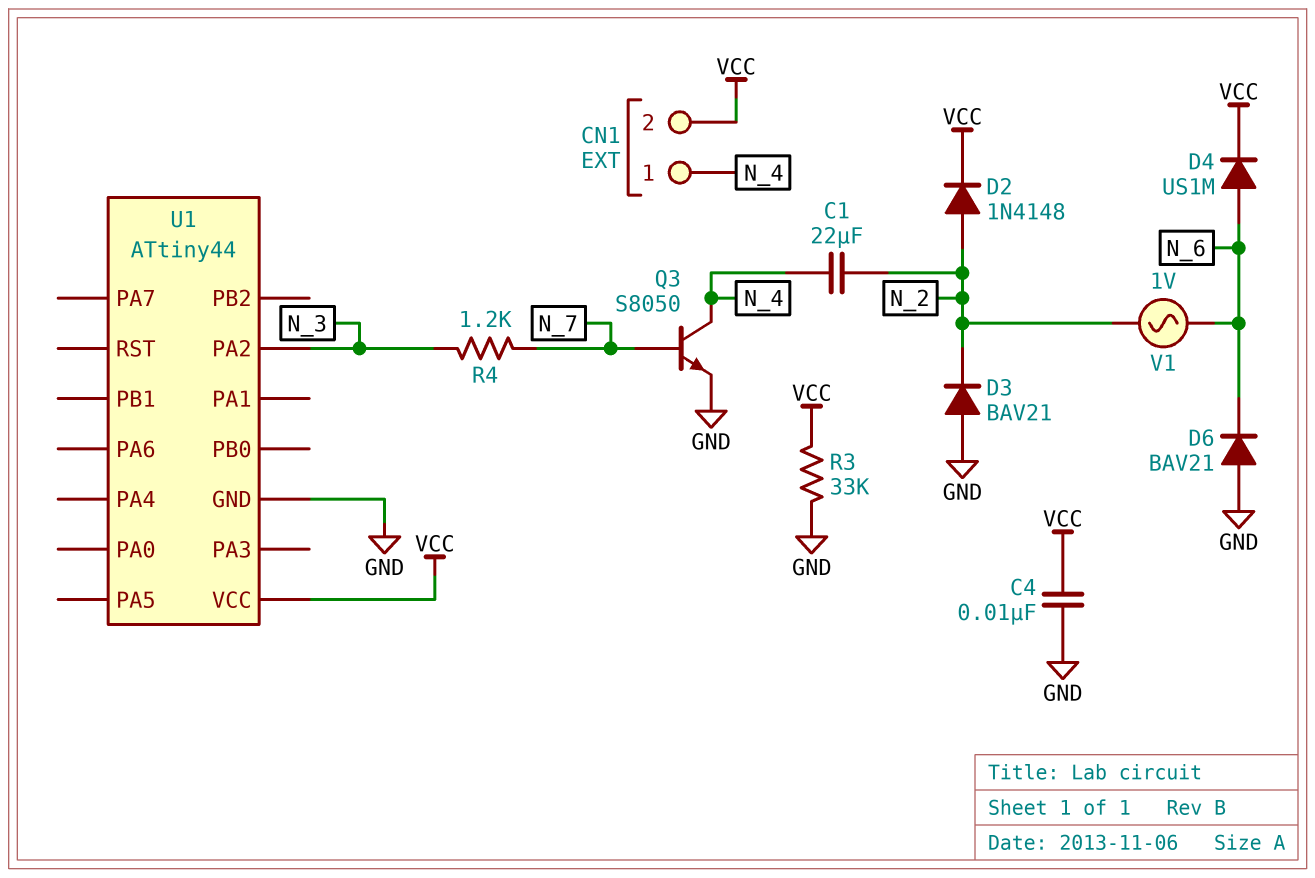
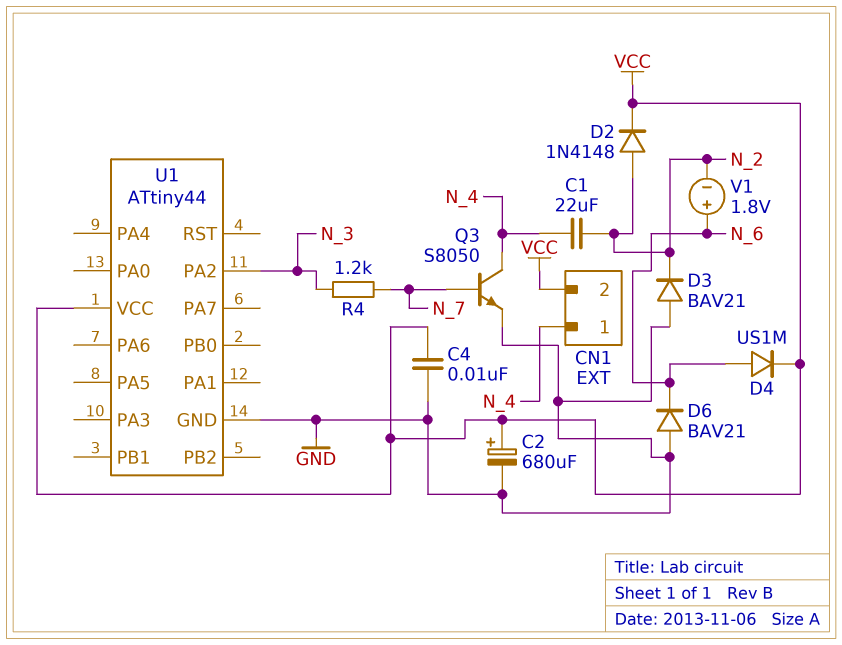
C2: none -> 680uF (plus VCC, minus GND)
R3: 33k (GND, VCC) -> none
V1: AC 1V (N_2, N_6) -> 1.8V (plus N_6, minus N_2)

